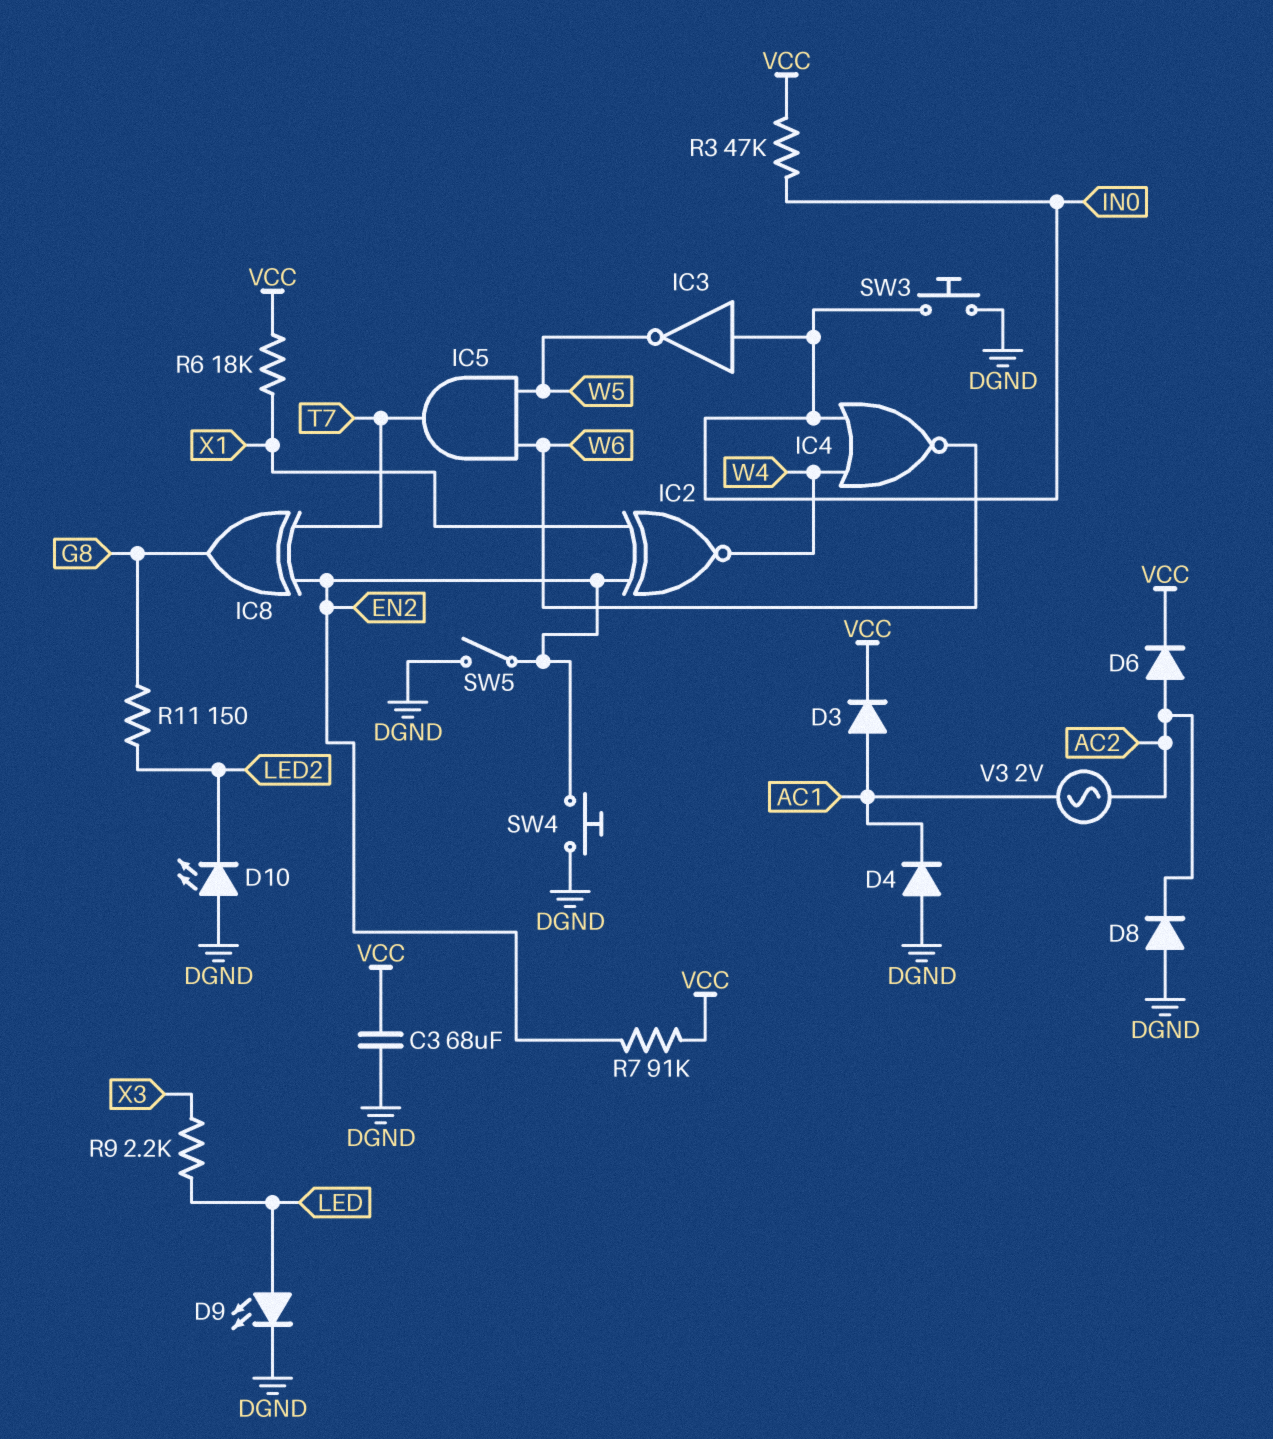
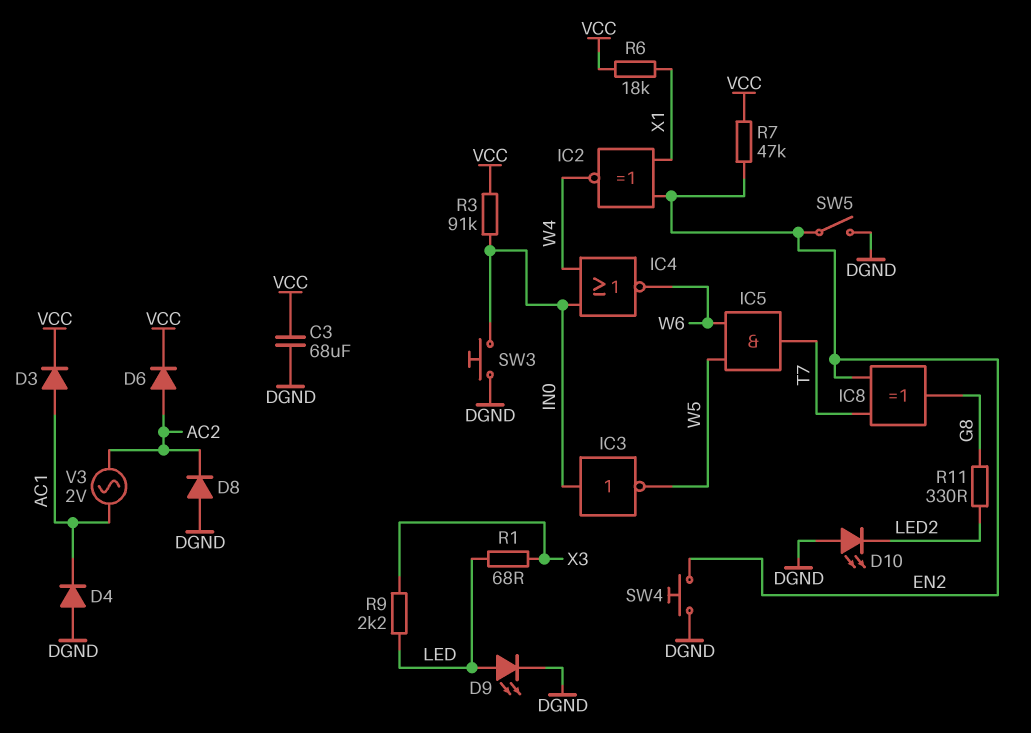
R1: none -> 68 (LED, X3)
R3: 47k (IN0, VCC) -> 91k (IN0, VCC)
R7: 91k (EN2, VCC) -> 47k (EN2, VCC)
R11: 150 (G8, LED2) -> 330 (G8, LED2)

